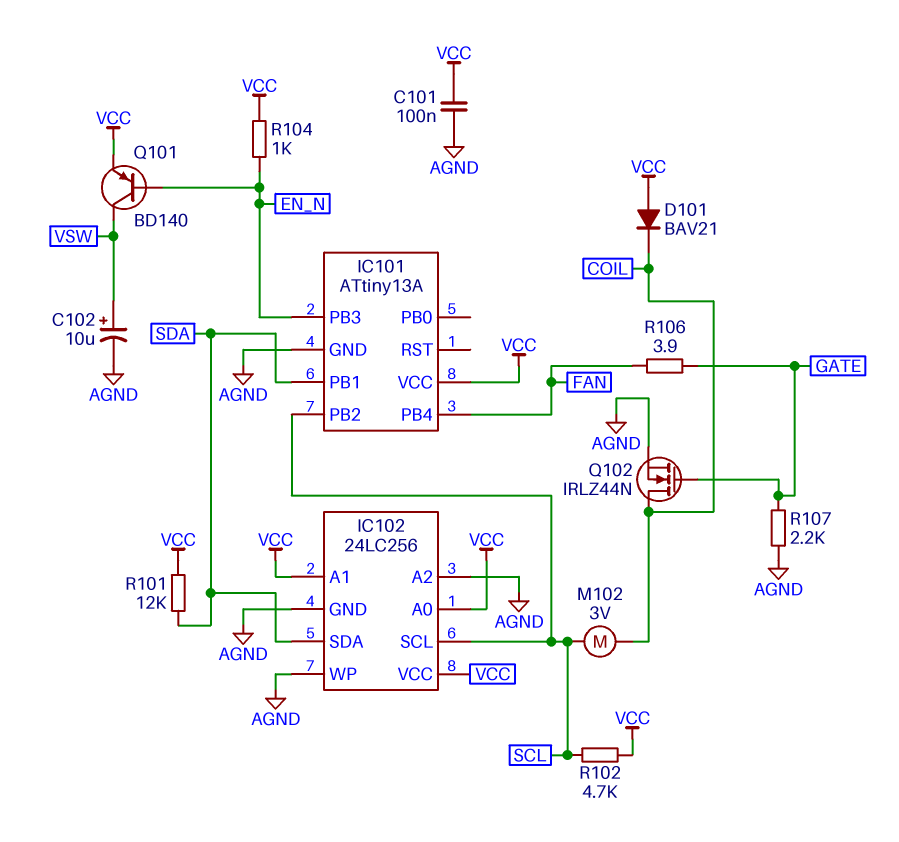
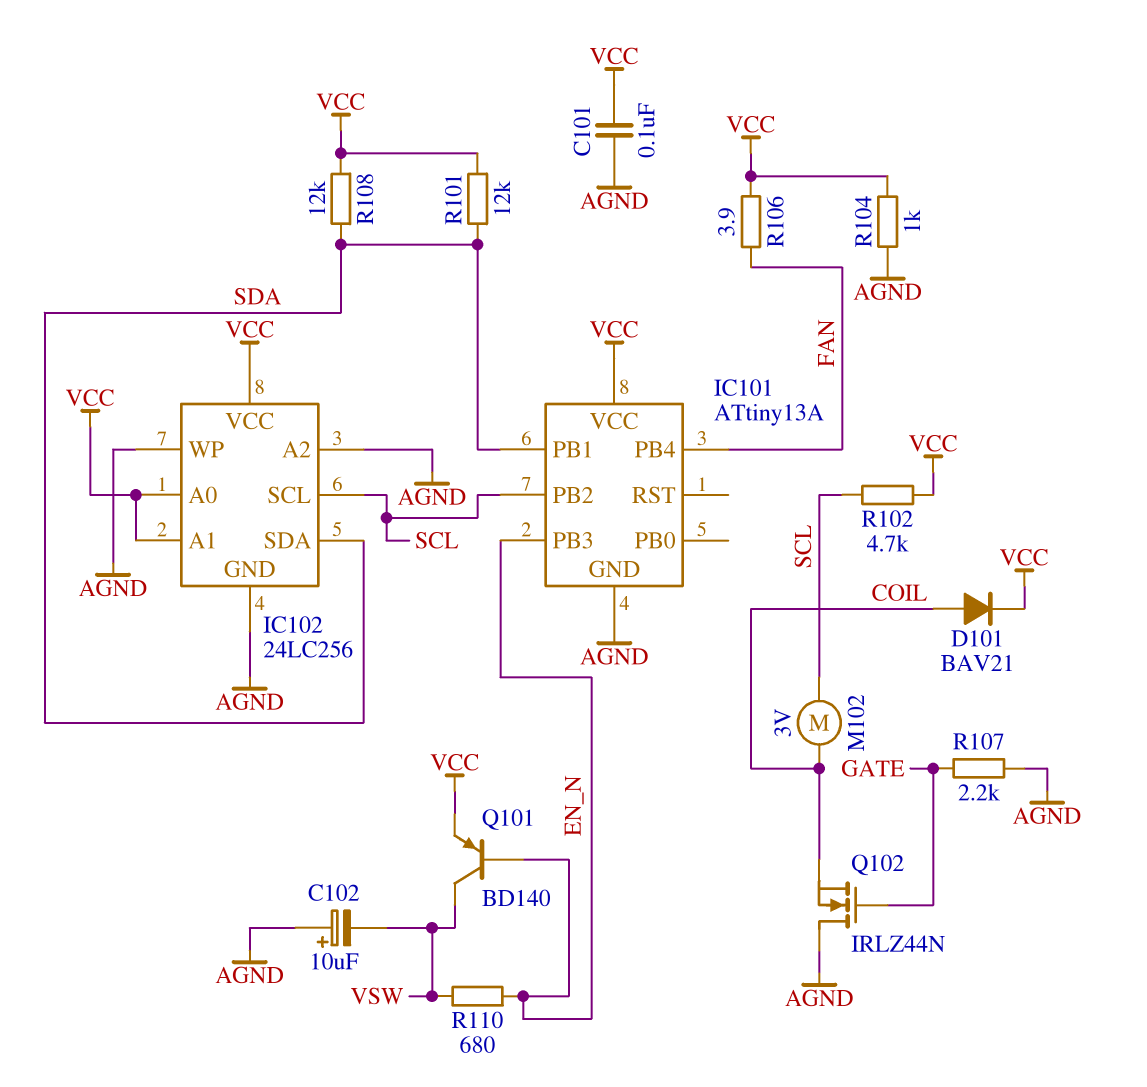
C102: 10uF (plus VSW, minus AGND) -> 10uF (plus AGND, minus VSW)
D101: diode BAV21 (A VCC, K COIL) -> diode BAV21 (A COIL, K VCC)
Q102: NMOS IRLZ44N (G GATE, D COIL, S AGND) -> NMOS IRLZ44N (G GATE, D AGND, S COIL)
R104: 1k (EN_N, VCC) -> 1k (AGND, VCC)
R106: 3.9 (FAN, GATE) -> 3.9 (FAN, VCC)
R108: none -> 12k (SDA, VCC)
R110: none -> 680 (EN_N, VSW)

